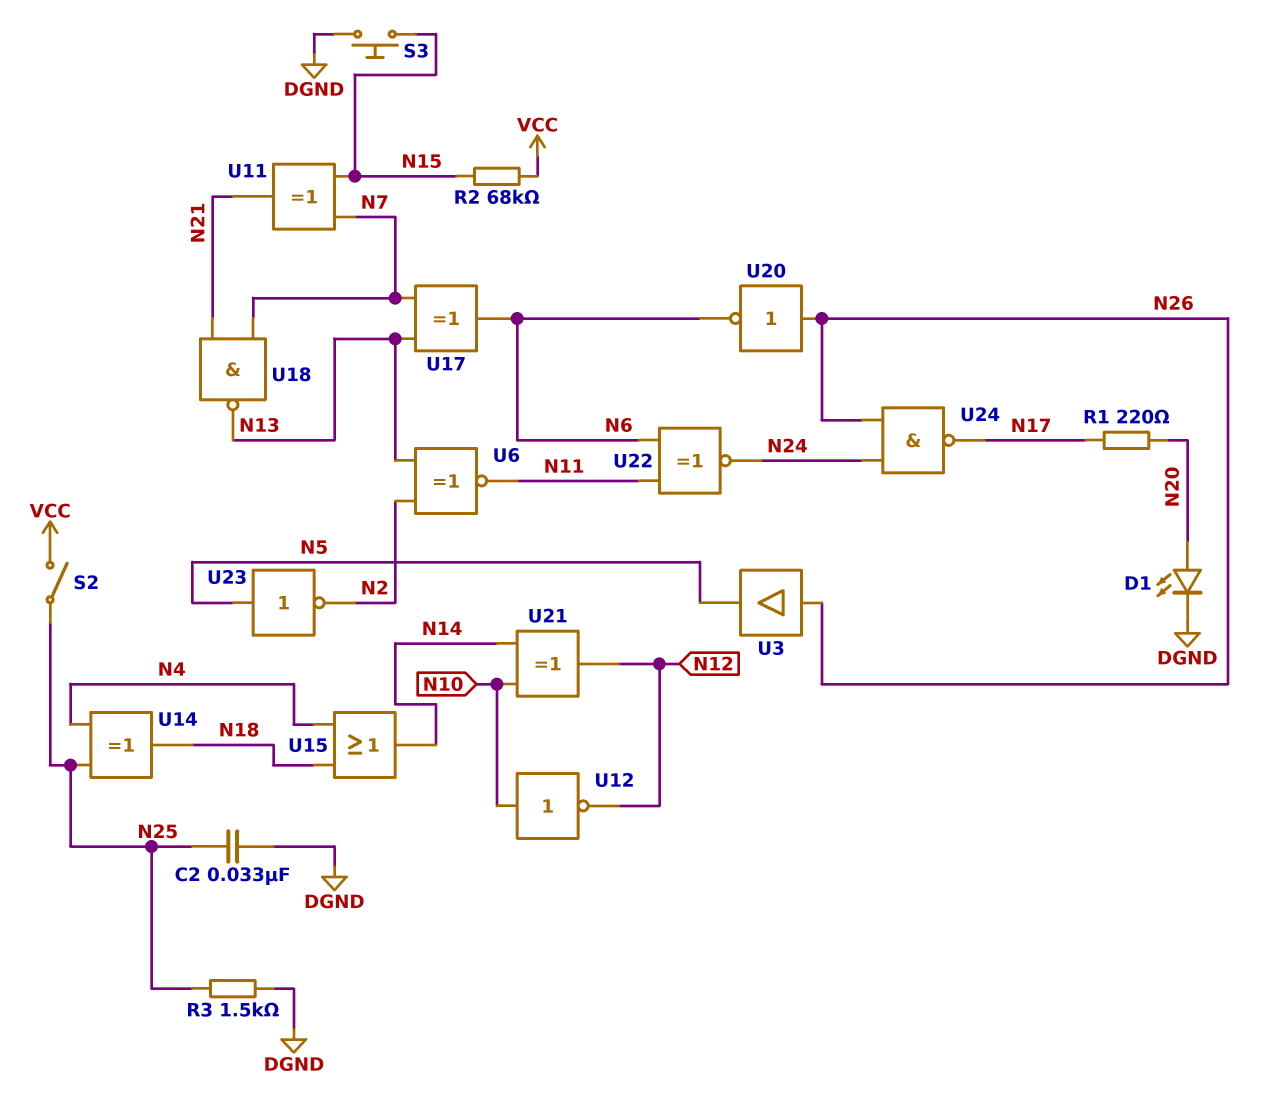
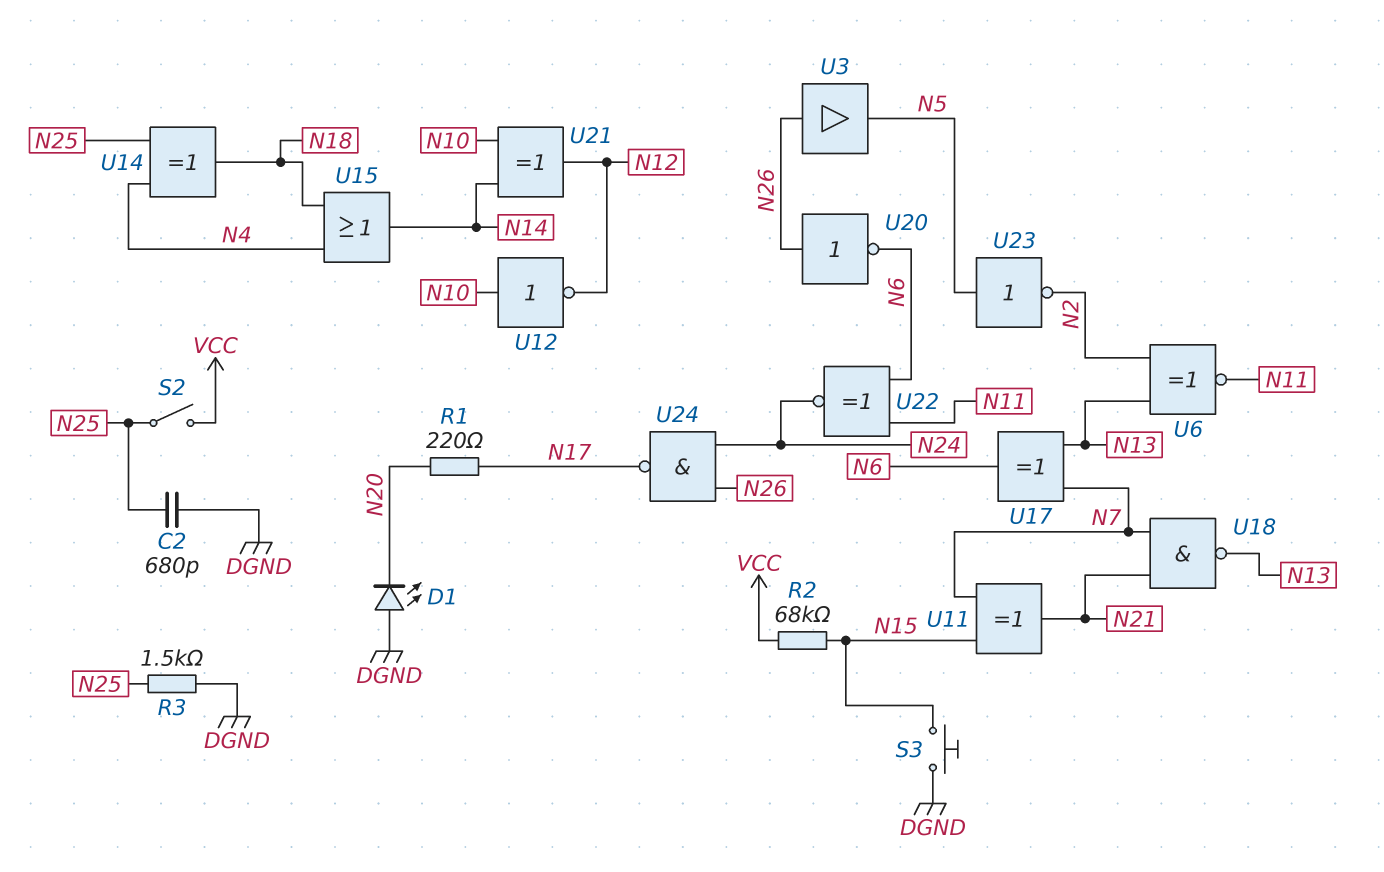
C2: 33nF (DGND, N25) -> 680pF (DGND, N25)
D1: LED (A N20, K DGND) -> LED (A DGND, K N20)

